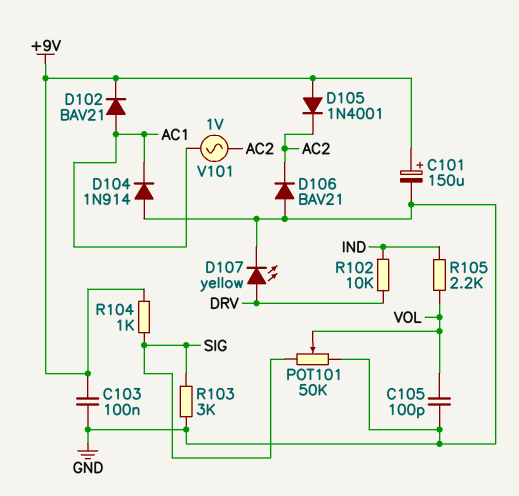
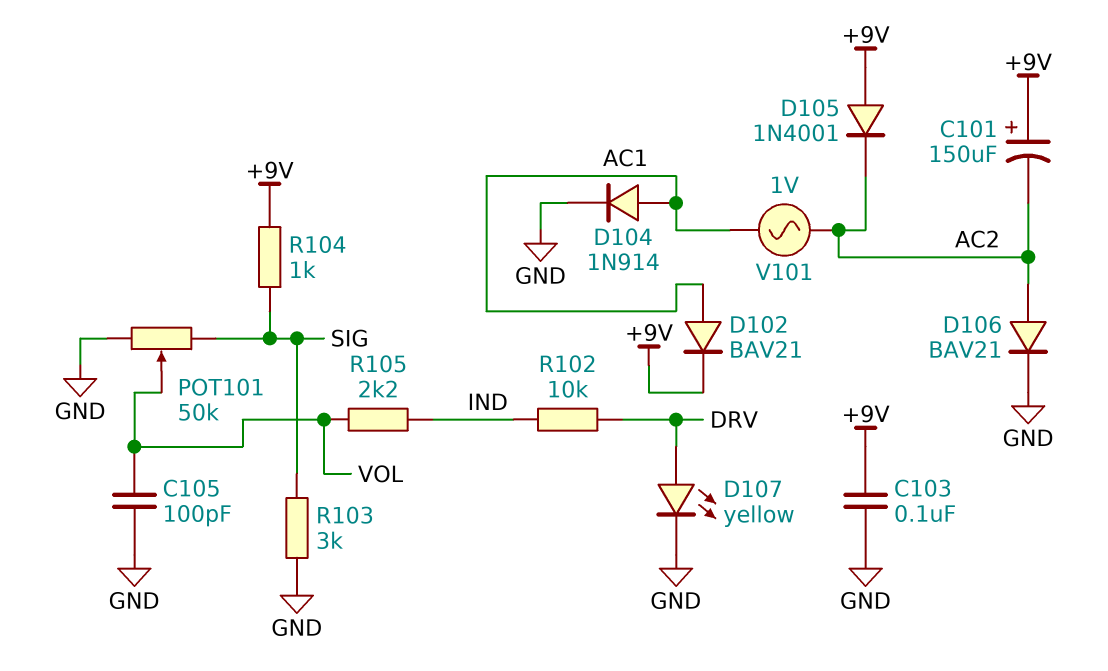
C101: 150uF (plus +9V, minus GND) -> 150uF (plus +9V, minus AC2)
D104: diode 1N914 (A GND, K AC1) -> diode 1N914 (A AC1, K GND)
D106: diode BAV21 (A GND, K AC2) -> diode BAV21 (A AC2, K GND)

